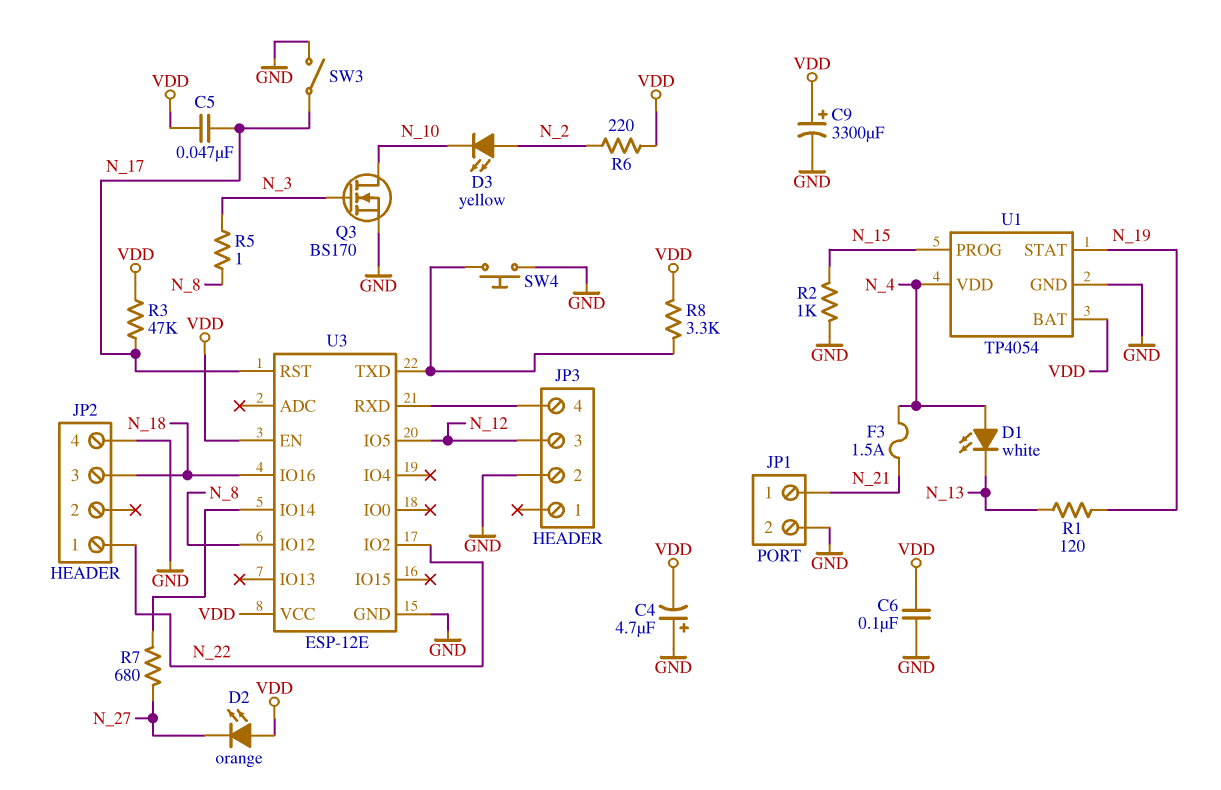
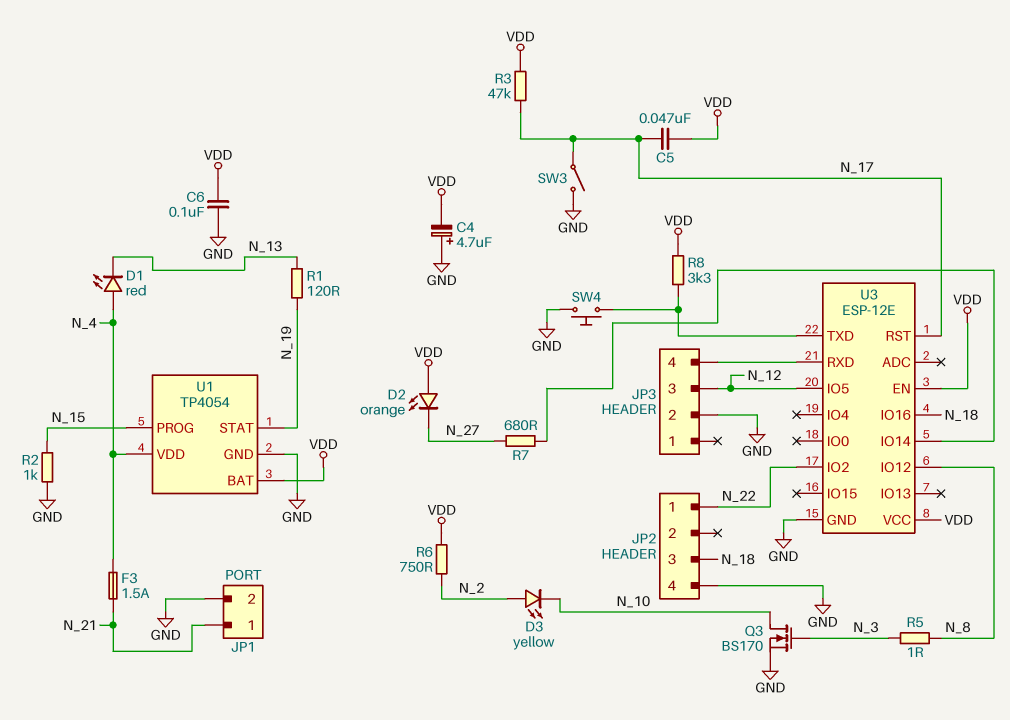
C9: 3300uF (plus VDD, minus GND) -> none
D1: LED white (A N_4, K N_13) -> LED red (A N_4, K N_13)
R6: 220 (N_2, VDD) -> 750 (N_2, VDD)

